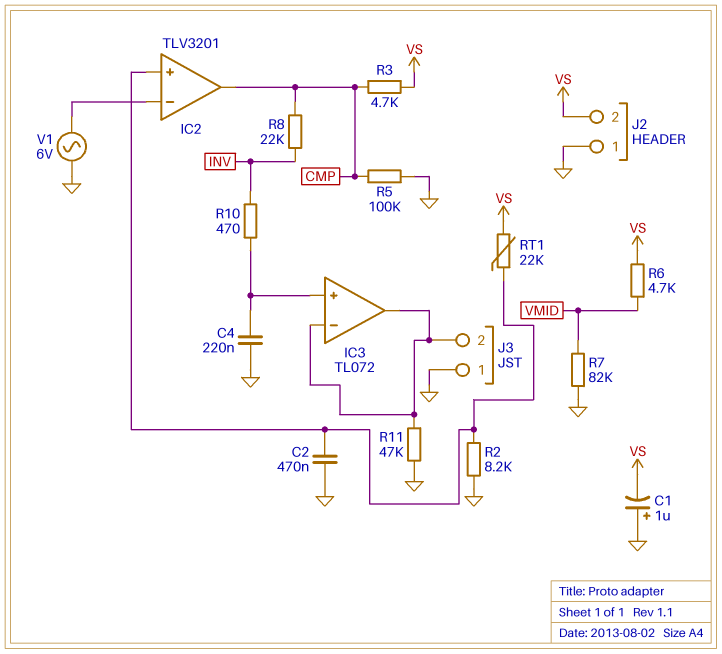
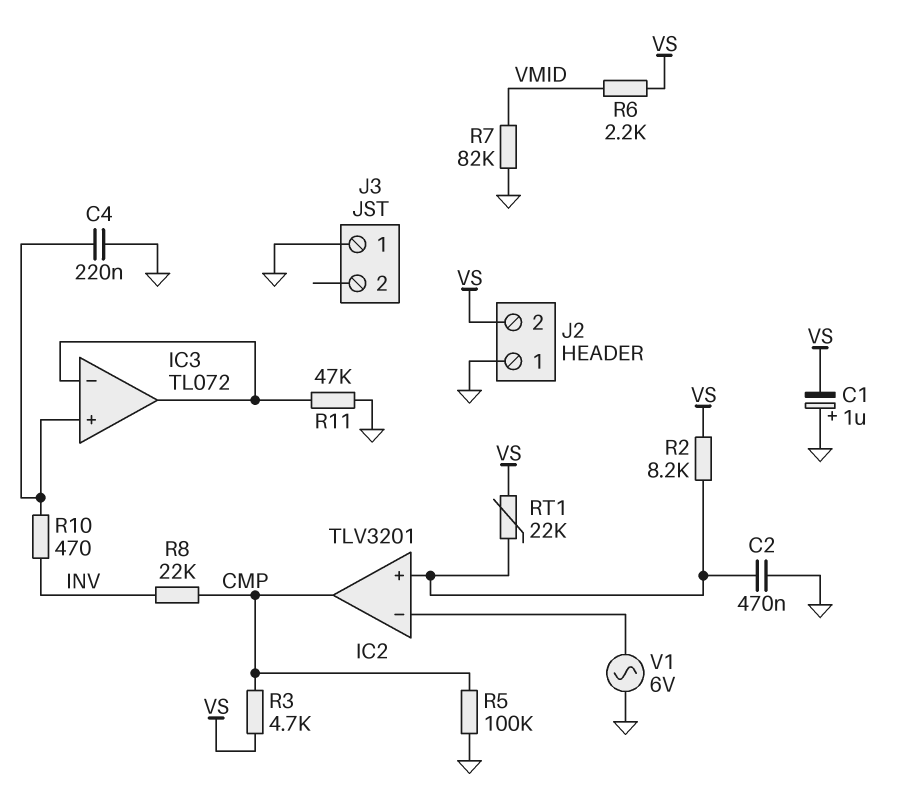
J3 pin 2: IC3/in- -> none
R2: 8.2k (GND, IC2/in+) -> 8.2k (IC2/in+, VS)
R6: 4.7k (VMID, VS) -> 2.2k (VMID, VS)

